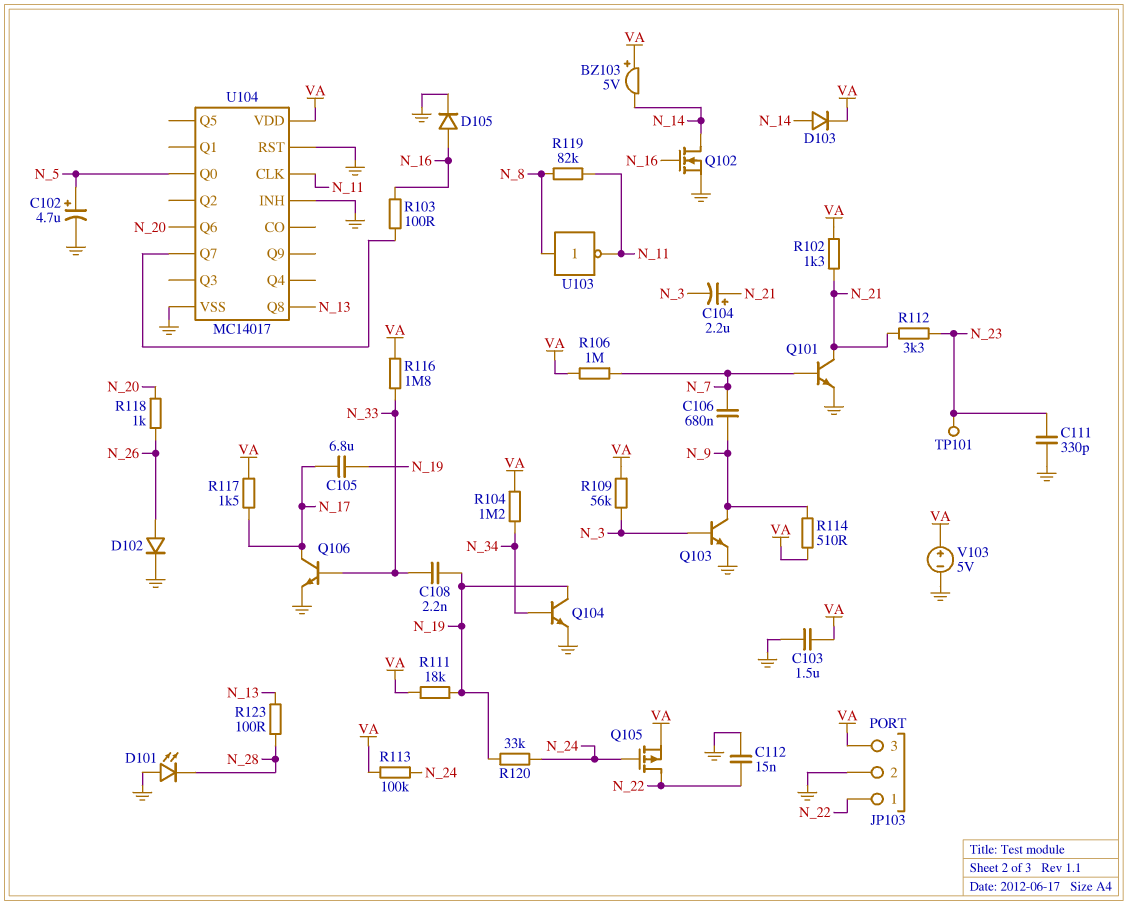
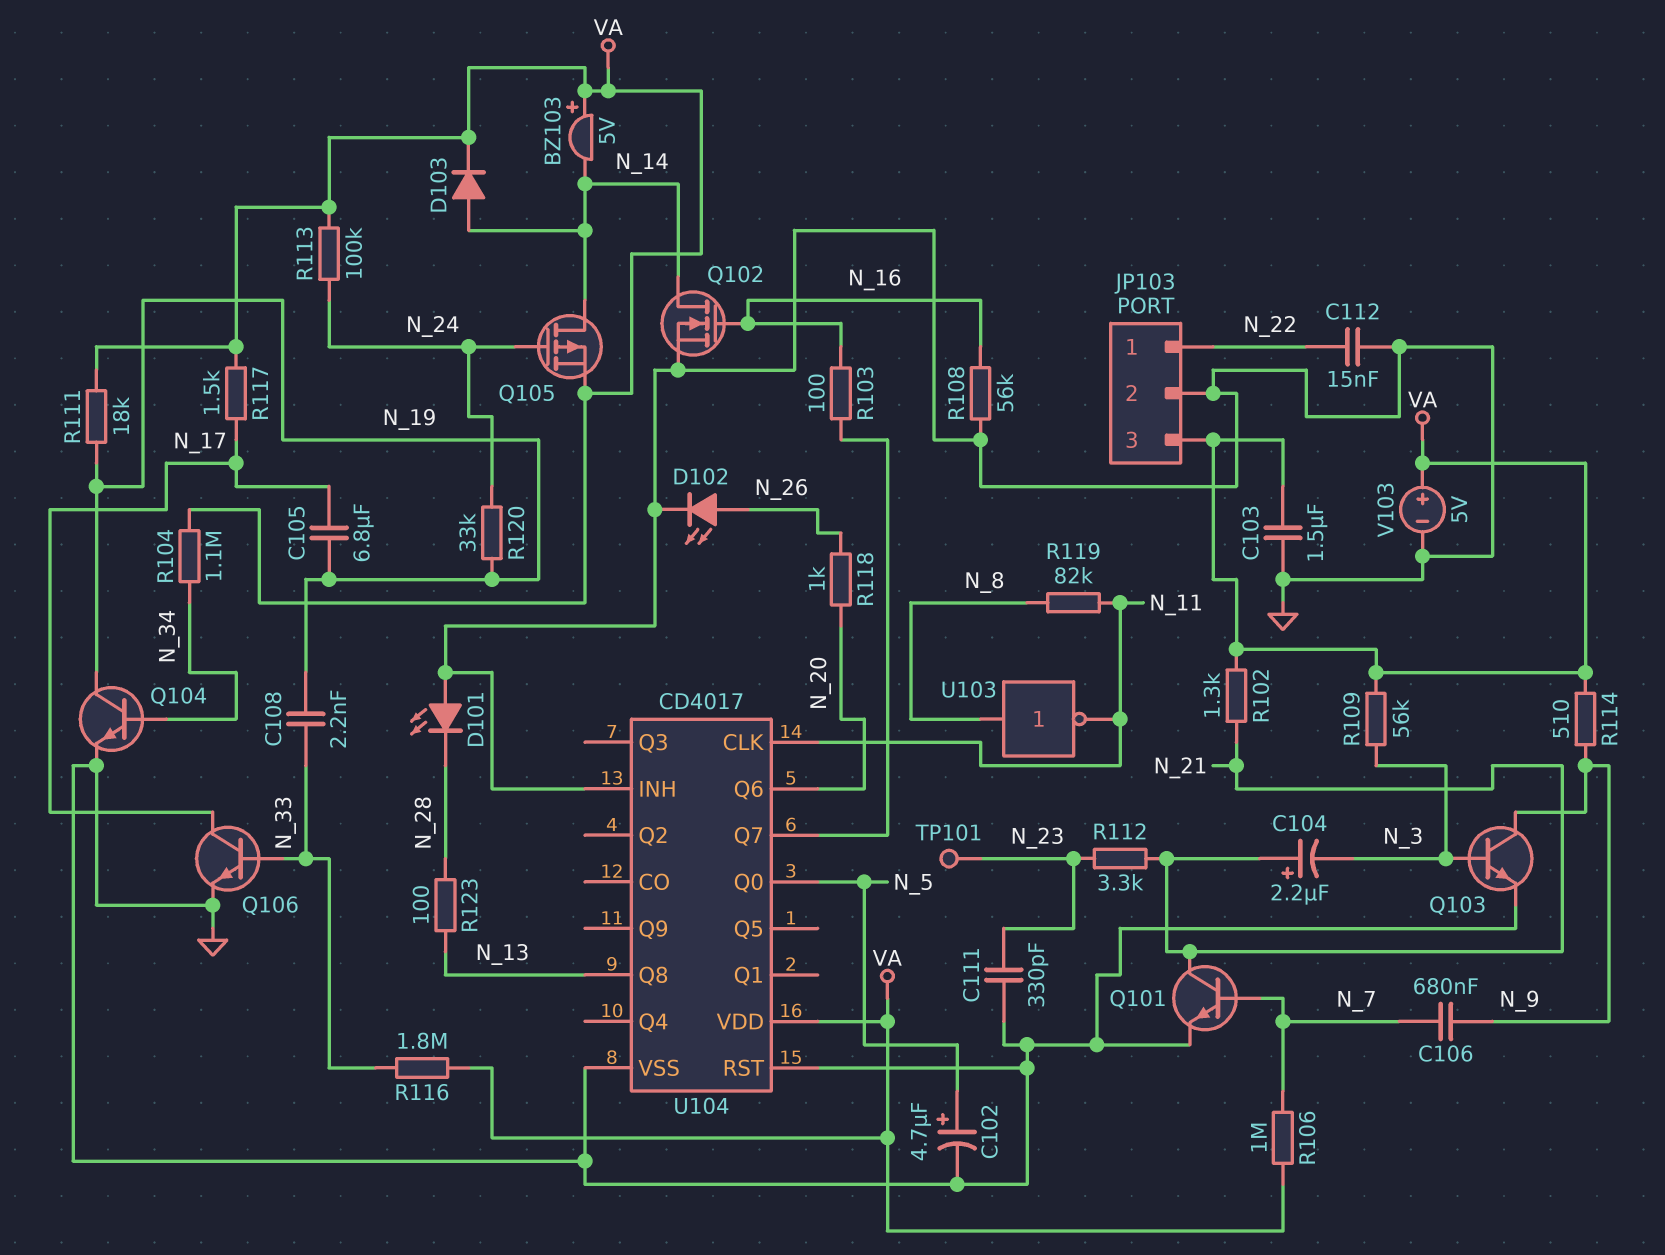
D102: diode (A N_26, K GND) -> LED (A N_26, K GND)
D105: diode (A N_16, K GND) -> none
Q105: PMOS (G N_24, D N_22, S VA) -> PMOS (G N_24, D N_14, S VA)
R104: 1.2M (N_34, VA) -> 1.1M (N_34, VA)
R108: none -> 56k (GND, N_16)
U104: MC14017 -> CD4017

